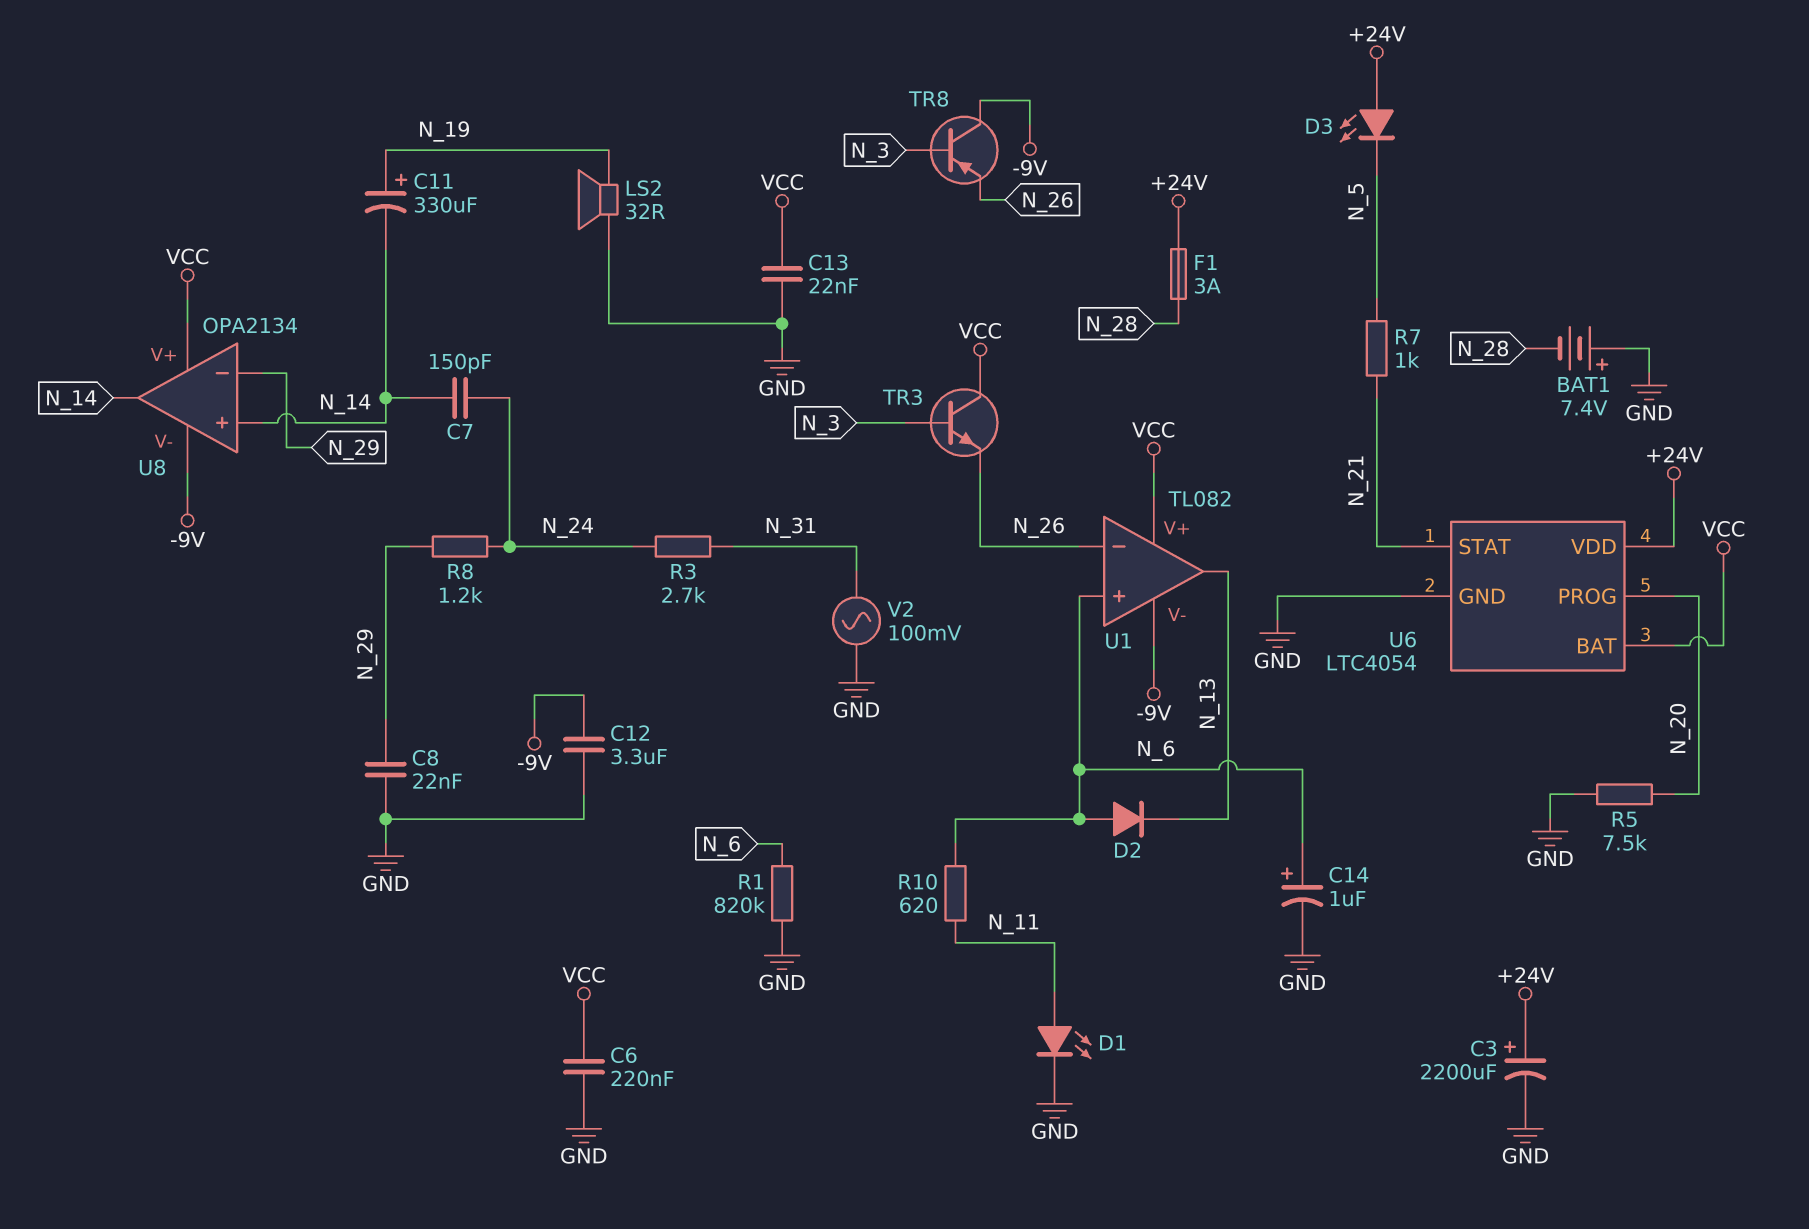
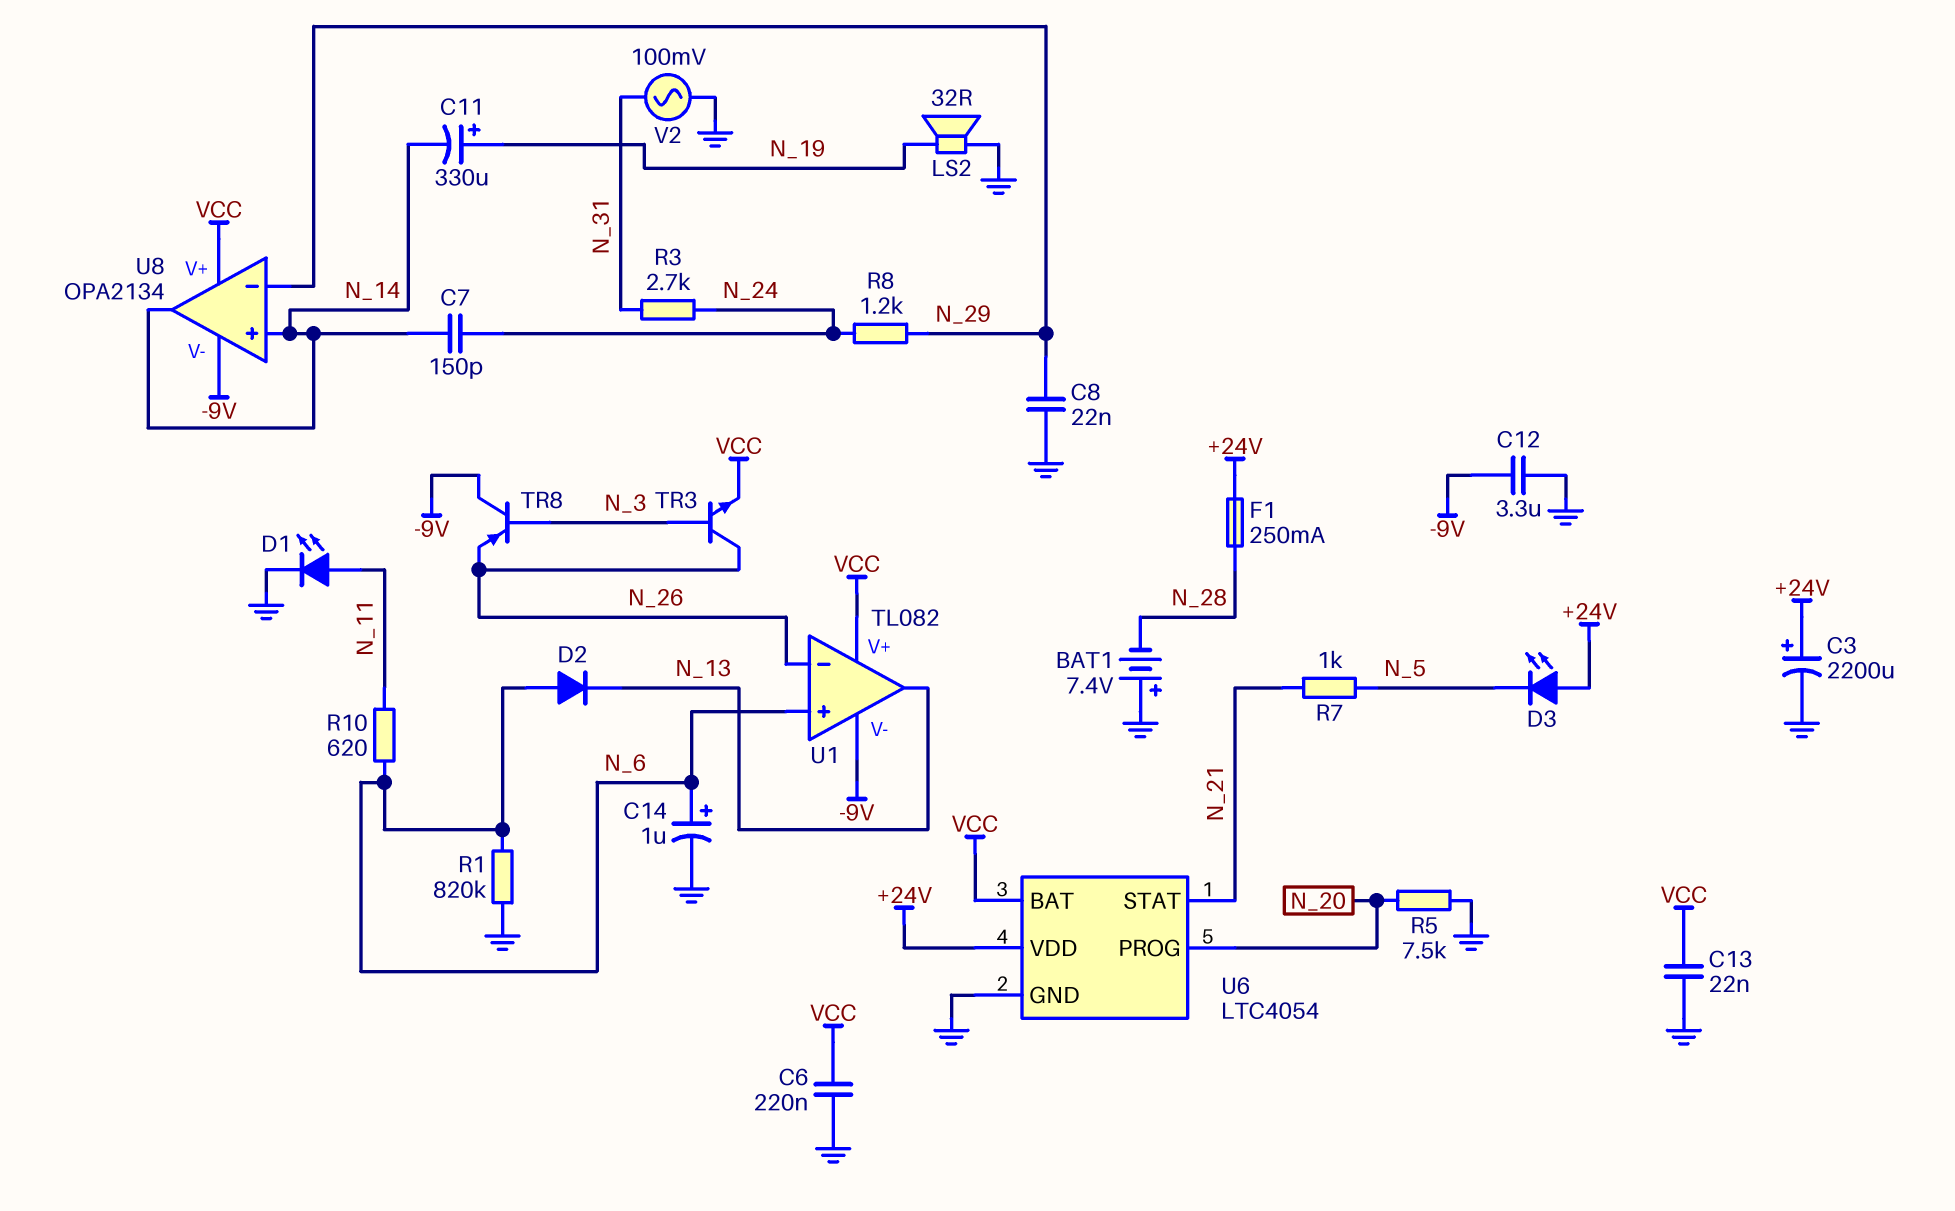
F1: 3A (+24V, N_28) -> 250mA (+24V, N_28)
TR3: NPN (B N_3, C VCC, E N_26) -> NPN (B N_3, C N_26, E VCC)

